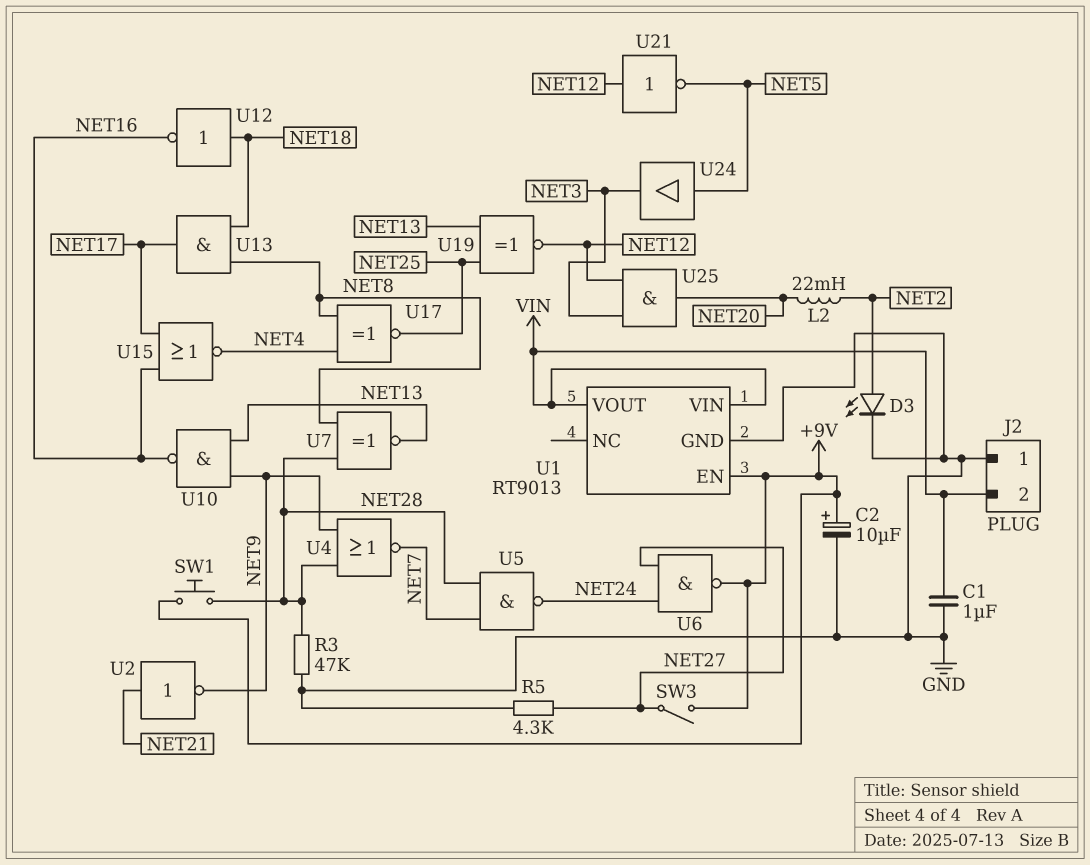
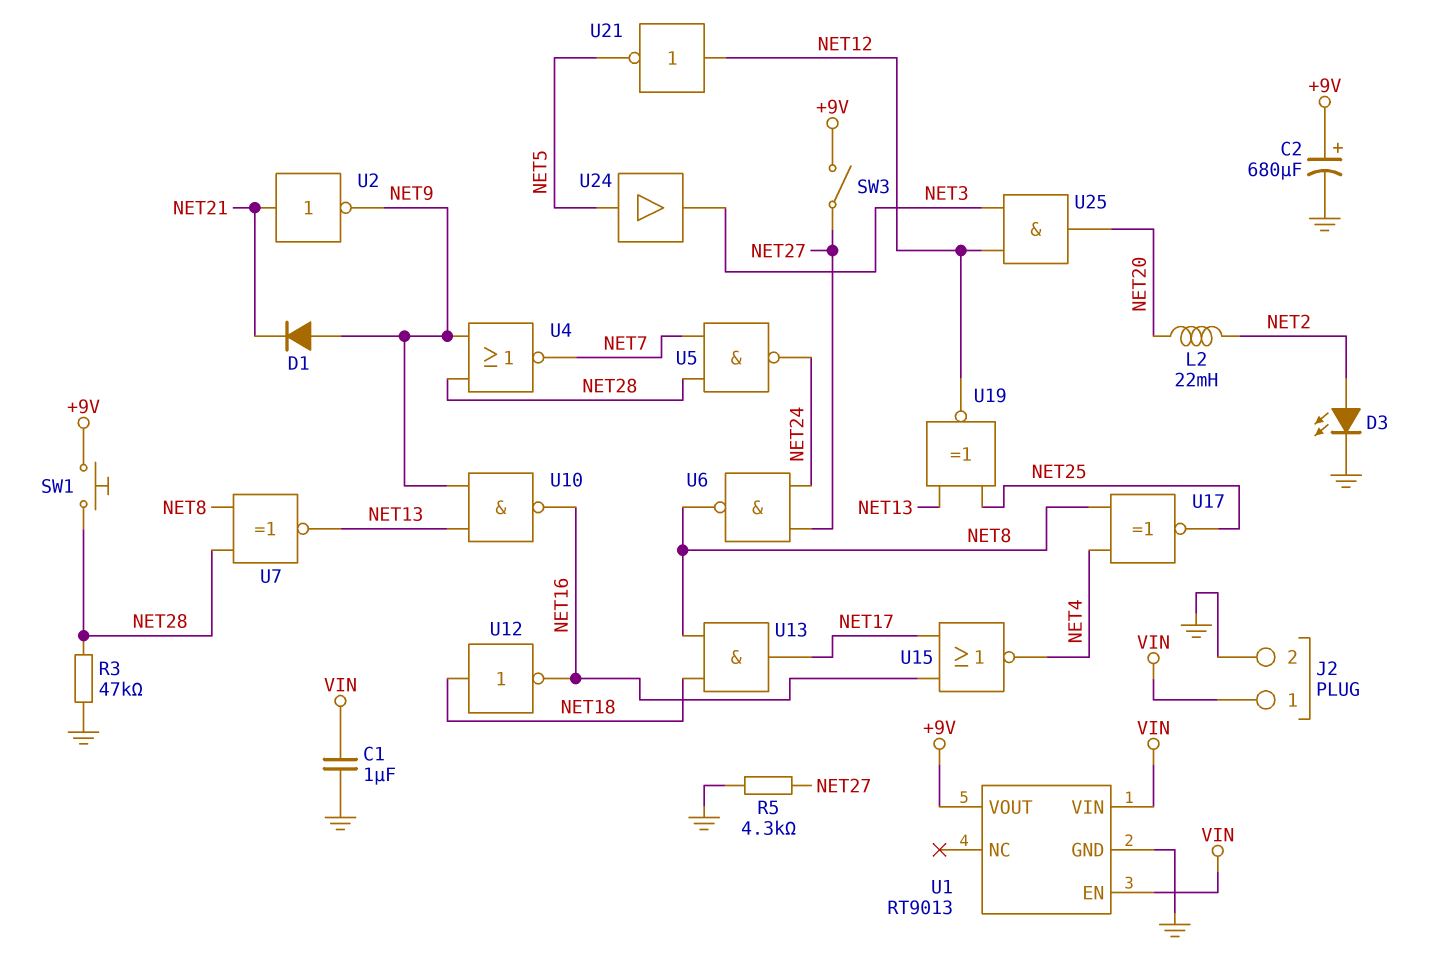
C2: 10uF (plus +9V, minus GND) -> 680uF (plus +9V, minus GND)
D1: none -> diode (A NET9, K NET21)
J2 pin 1: GND -> VIN
J2 pin 2: VIN -> GND
U1 pin EN: +9V -> VIN
U1 pin VOUT: VIN -> +9V
U6: NAND (in NET24, in NET27, out +9V) -> NAND (in NET24, in NET27, out NET8)

